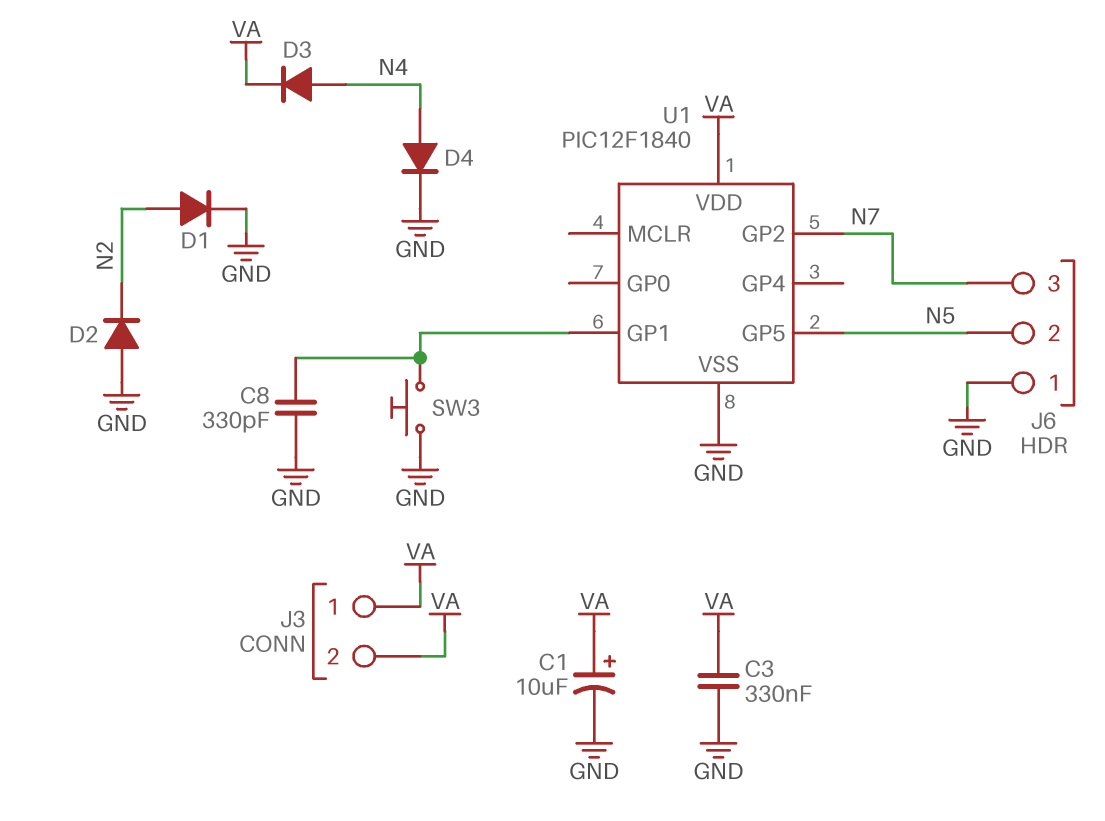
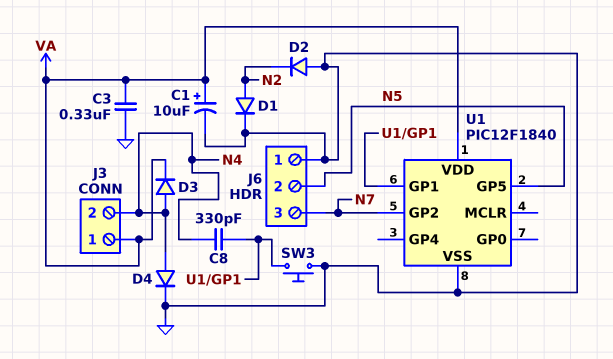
C8: 330pF (GND, U1/GP1) -> 330pF (N4, U1/GP1)
J3 pin 2: VA -> N4

